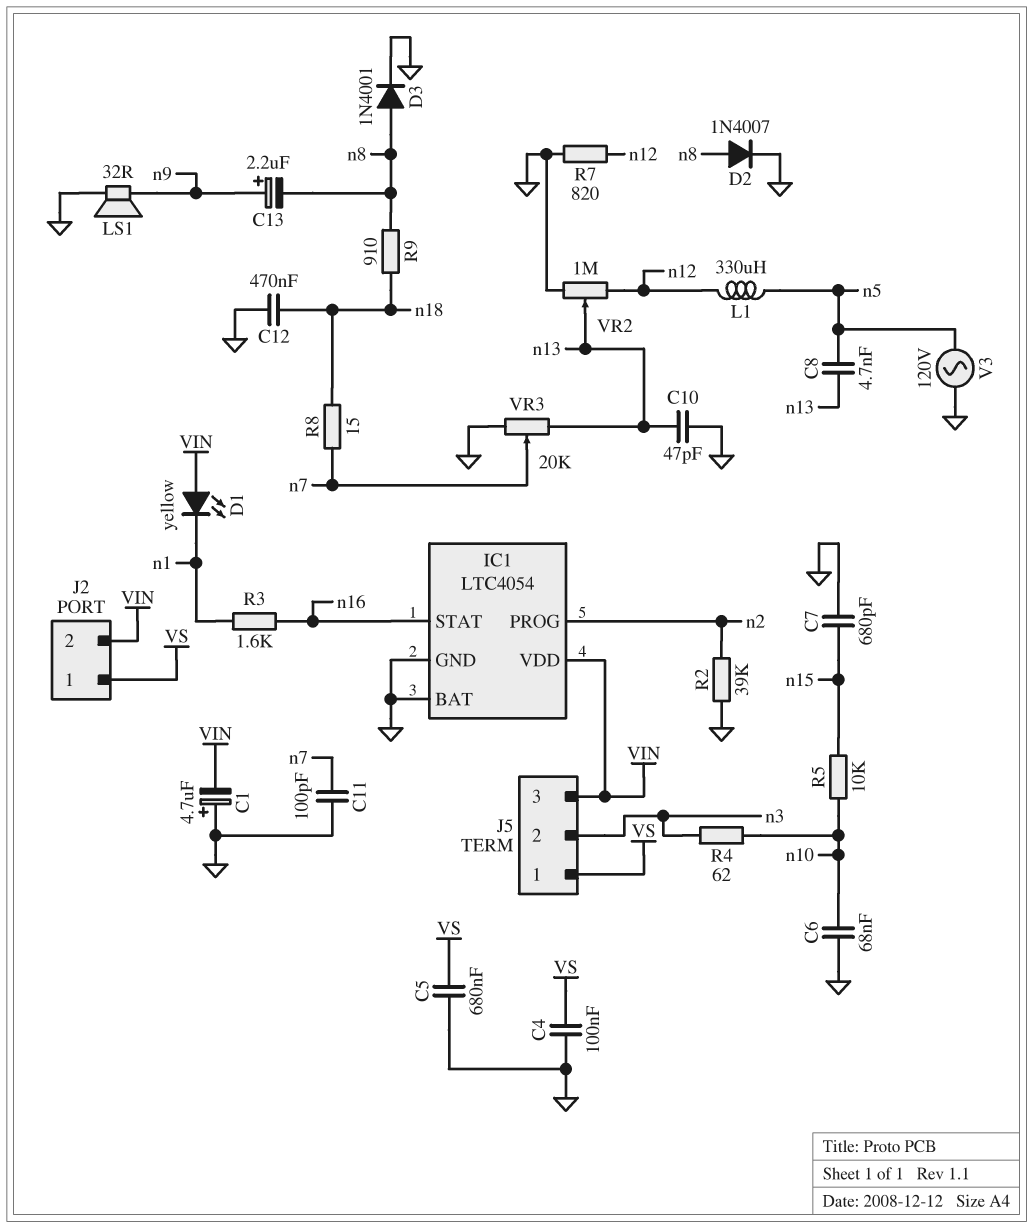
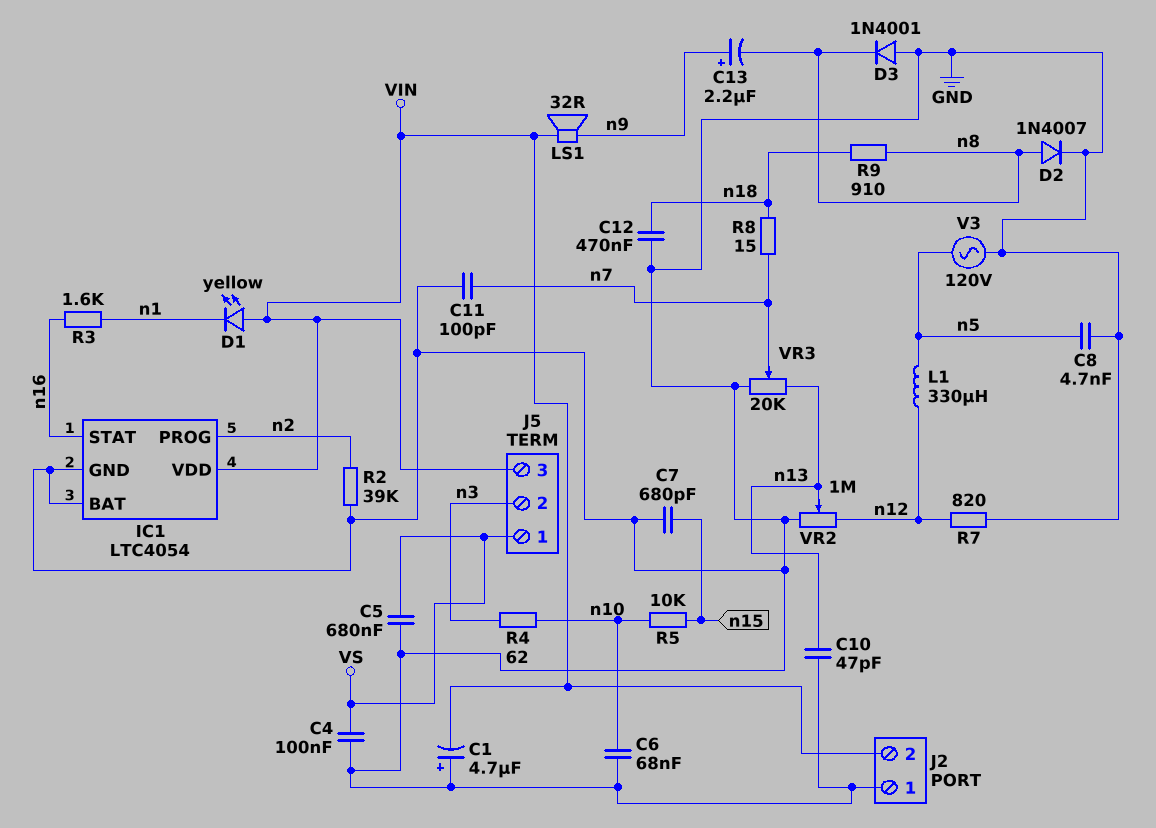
C8: 4.7nF (n5, n13) -> 4.7nF (GND, n5)
D3: diode 1N4001 (A n8, K GND) -> diode 1N4001 (A GND, K n8)
J2 pin 1: VS -> GND
LS1: speaker 32R (GND, n9) -> speaker 32R (VIN, n9)

